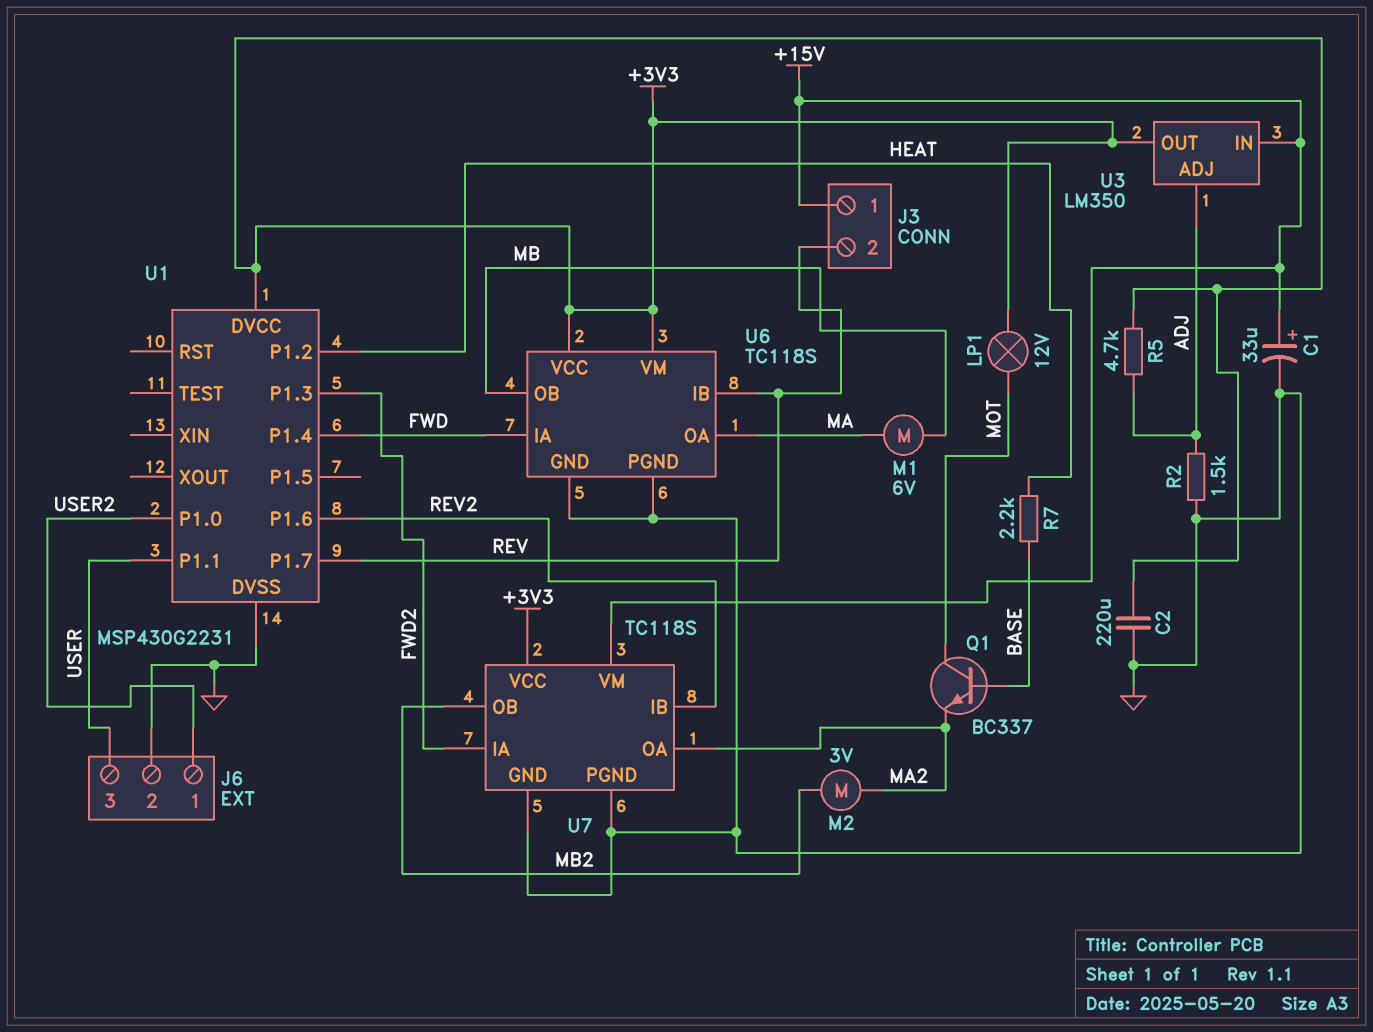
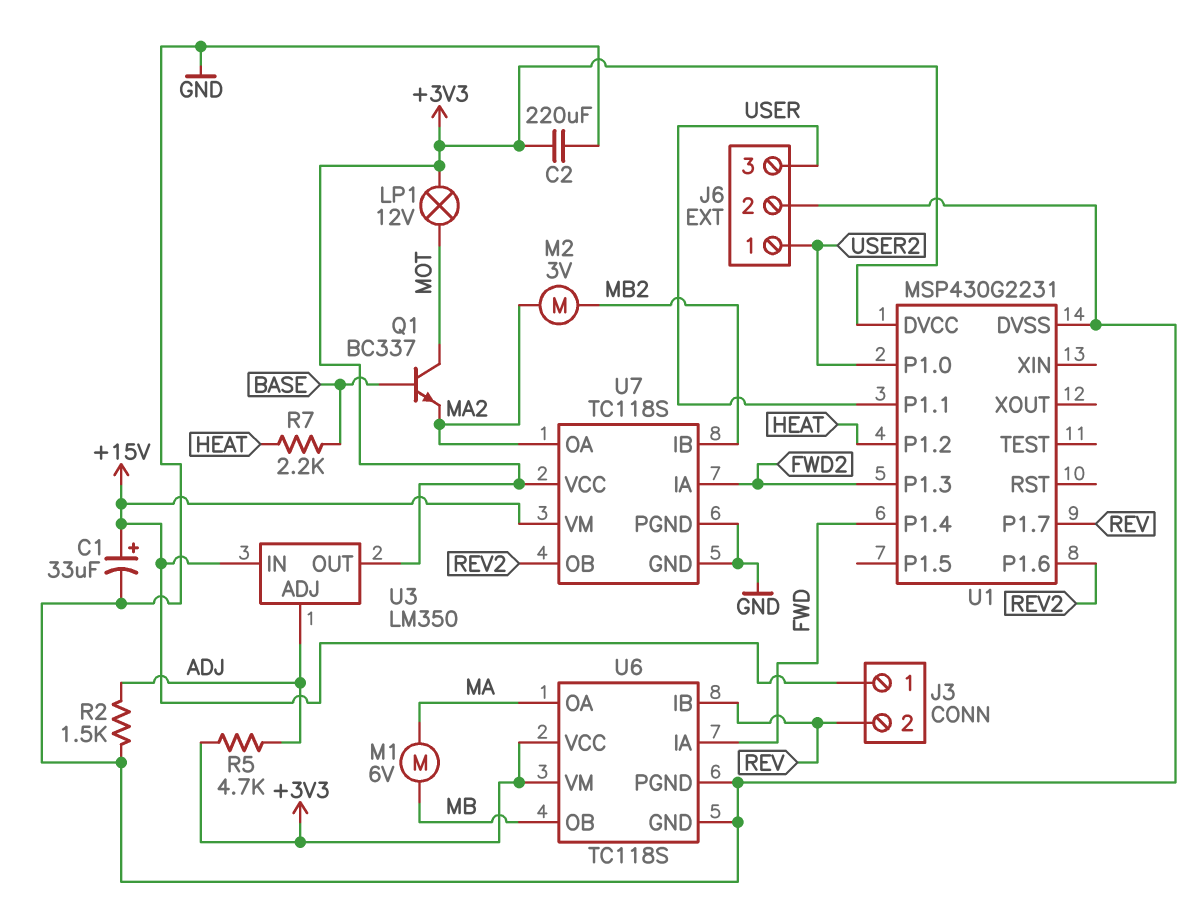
U7 pin IB: REV2 -> MB2
U7 pin OB: MB2 -> REV2

